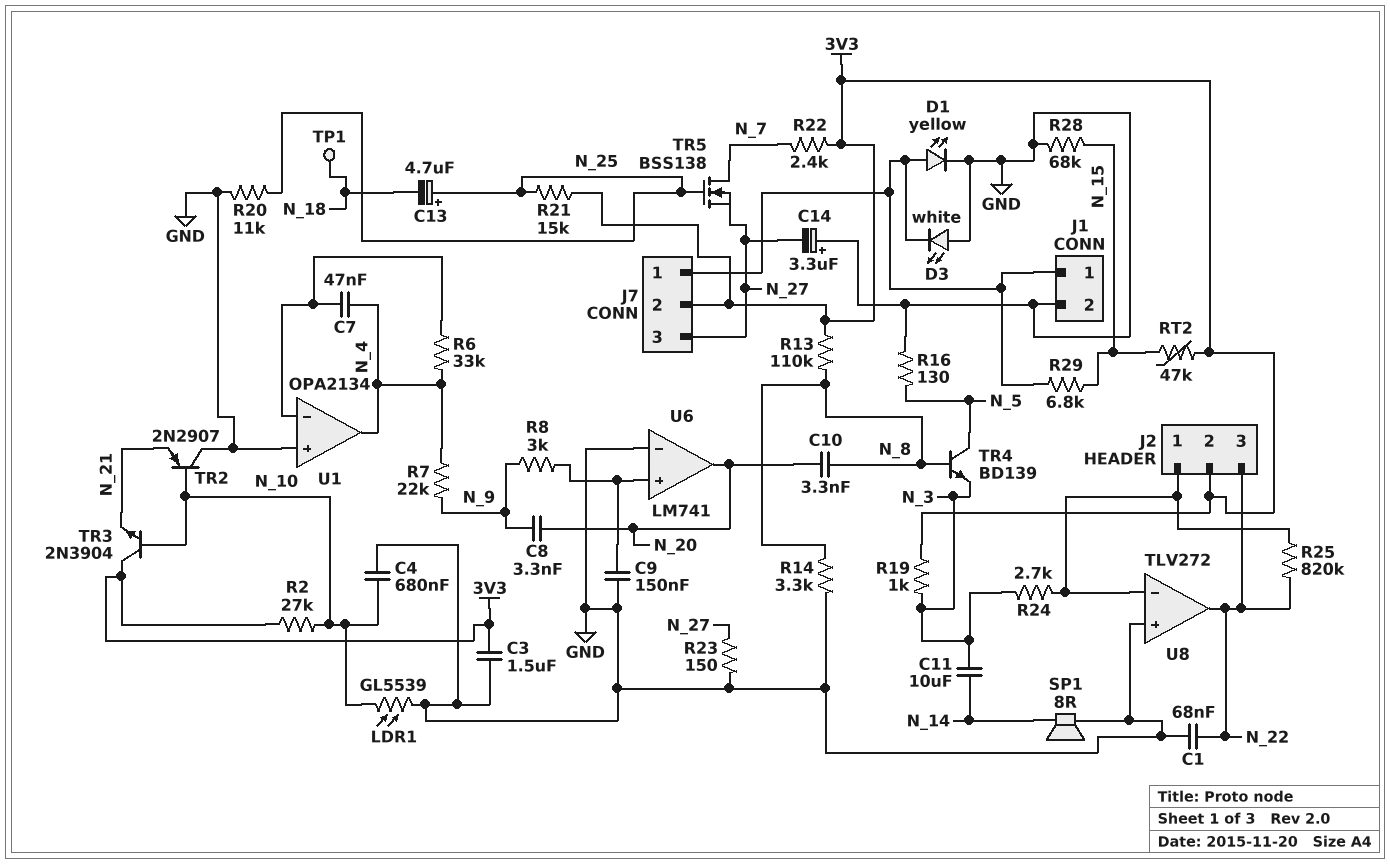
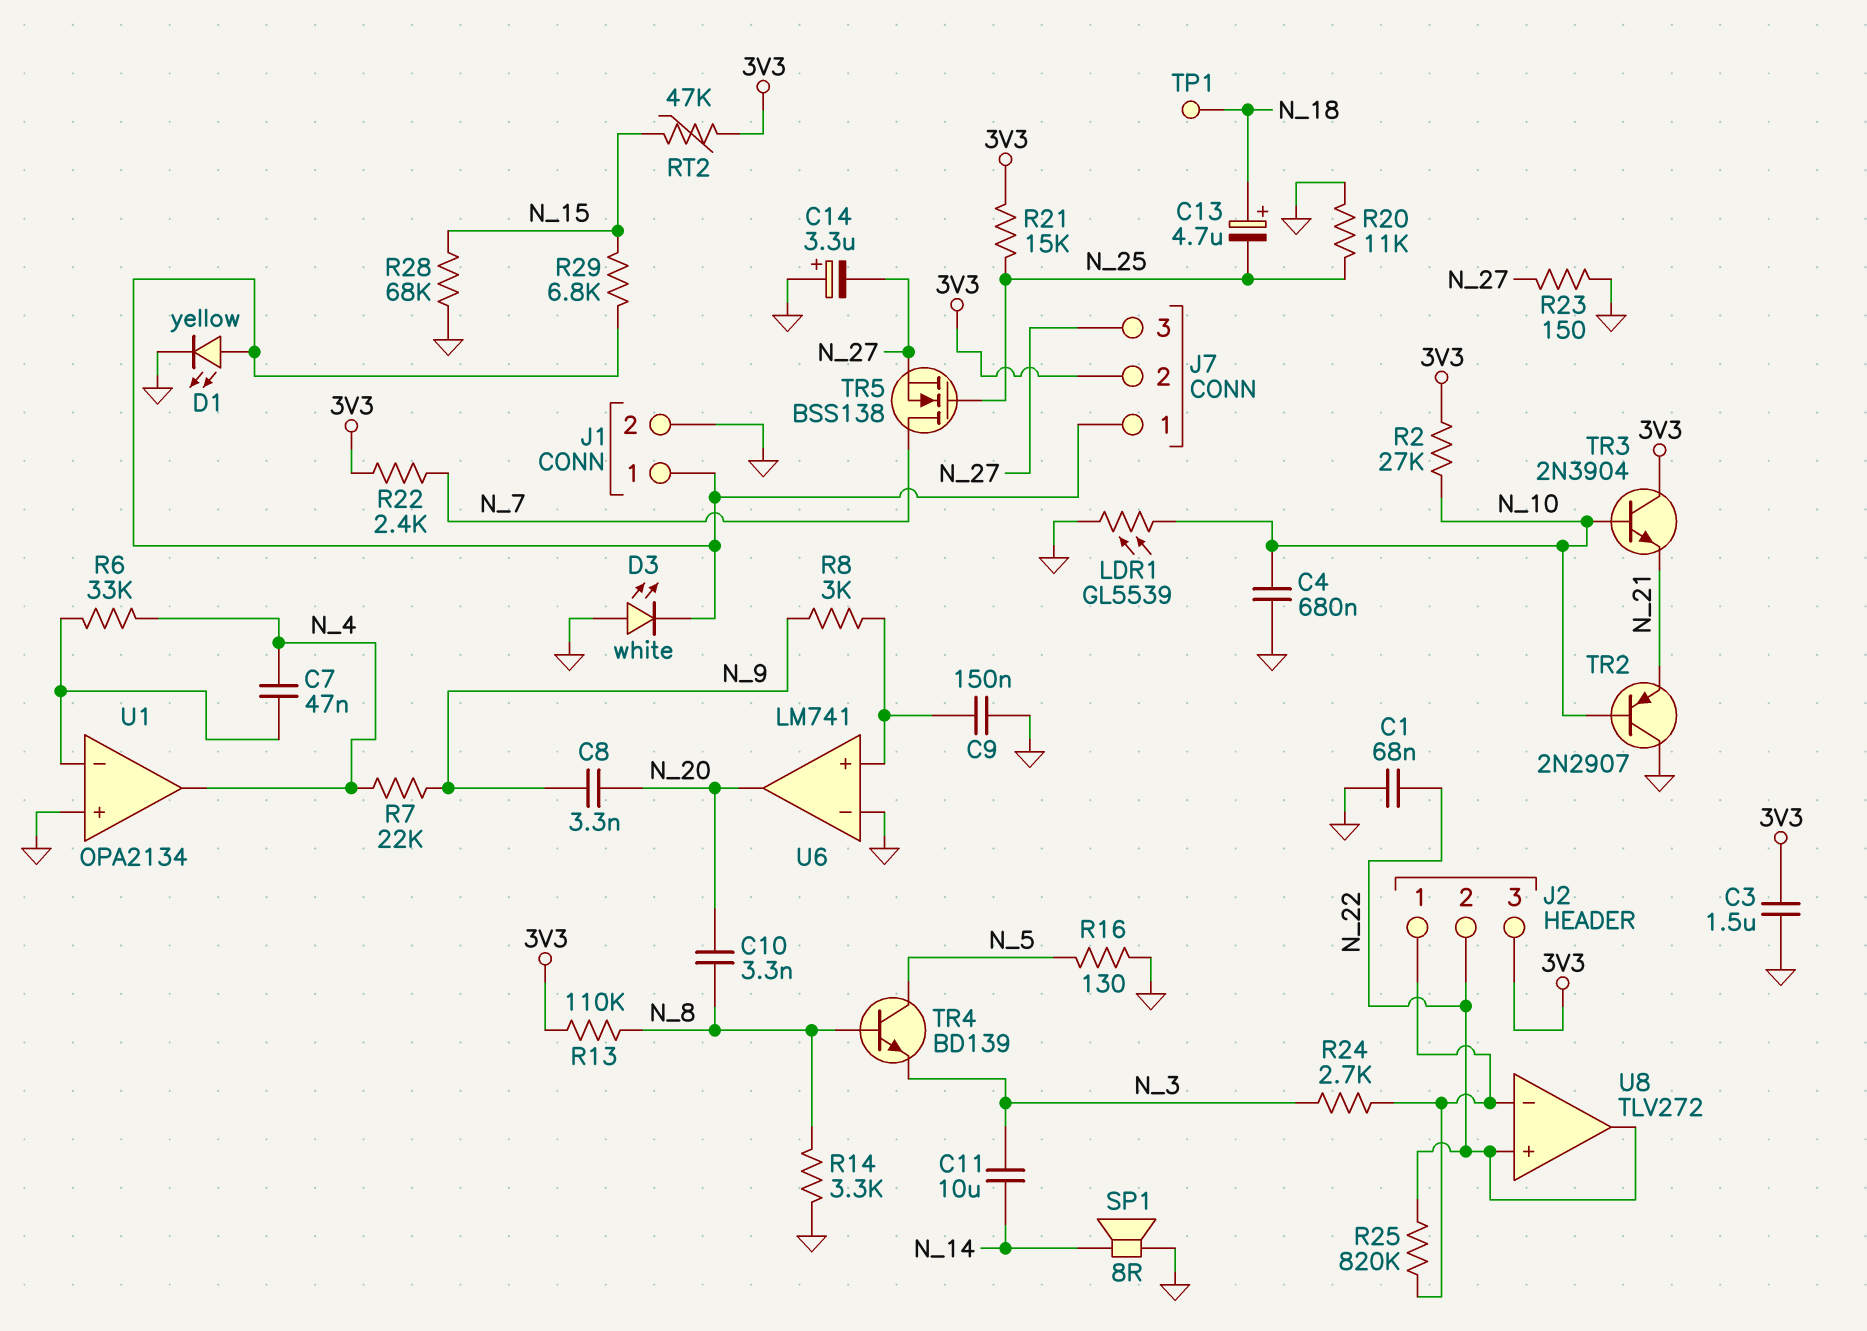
C13: 4.7uF (plus N_25, minus N_18) -> 4.7uF (plus N_18, minus N_25)
J2 pin 2: 3V3 -> N_22
J2 pin 3: N_22 -> 3V3
R19: 1k (3V3, N_3) -> none
U8 pin in+: GND -> N_22

